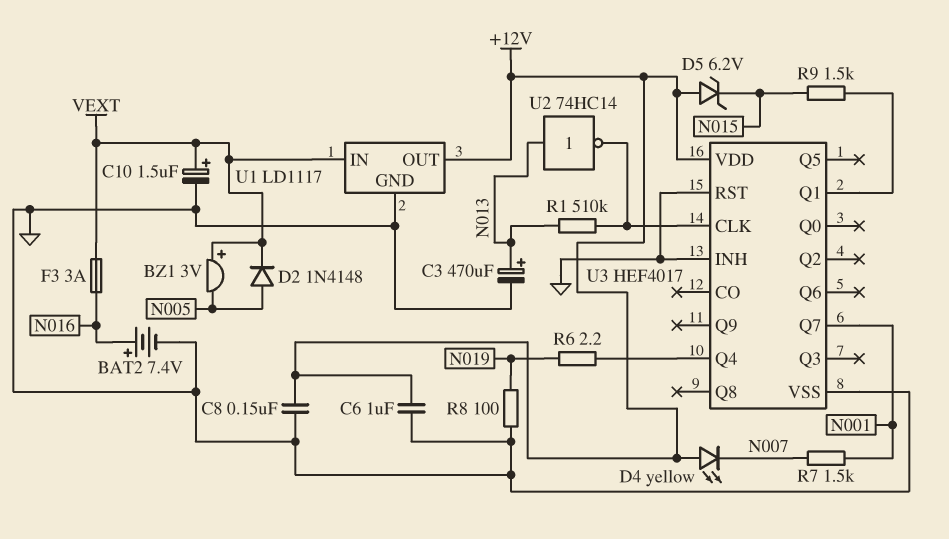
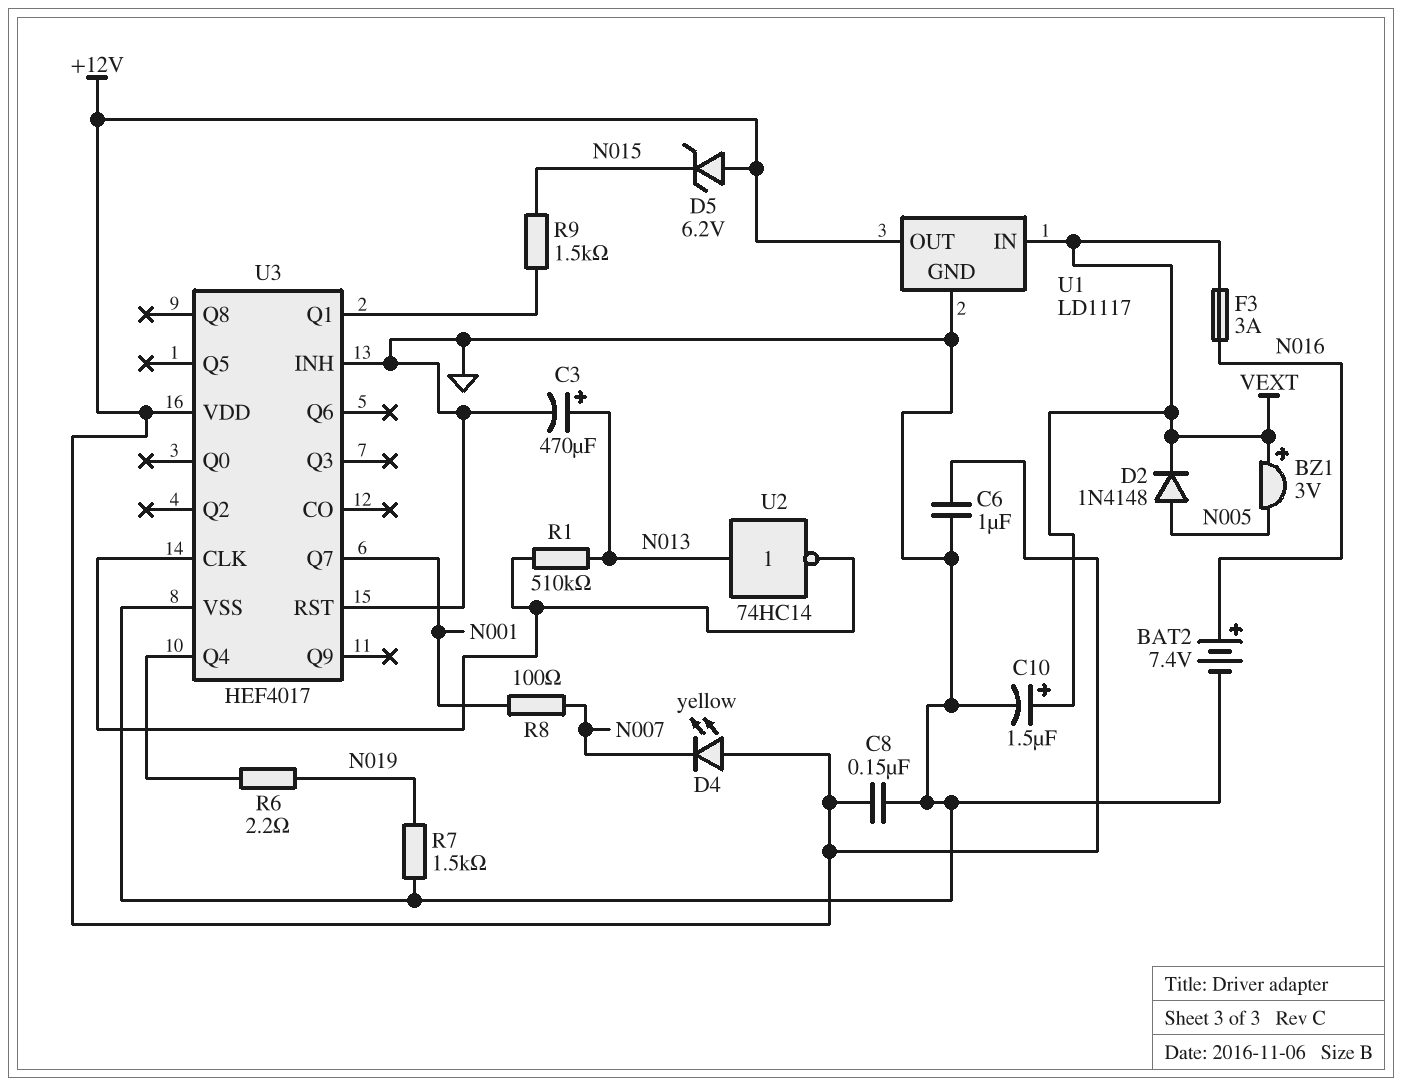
R7: 1.5k (N001, N007) -> 1.5k (GND, N019)
R8: 100 (GND, N019) -> 100 (N001, N007)

